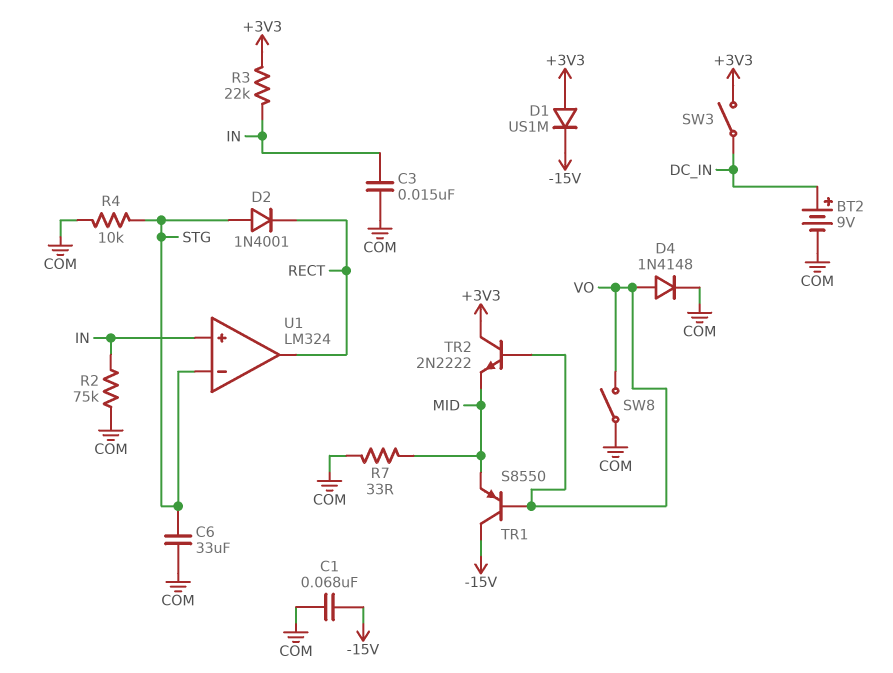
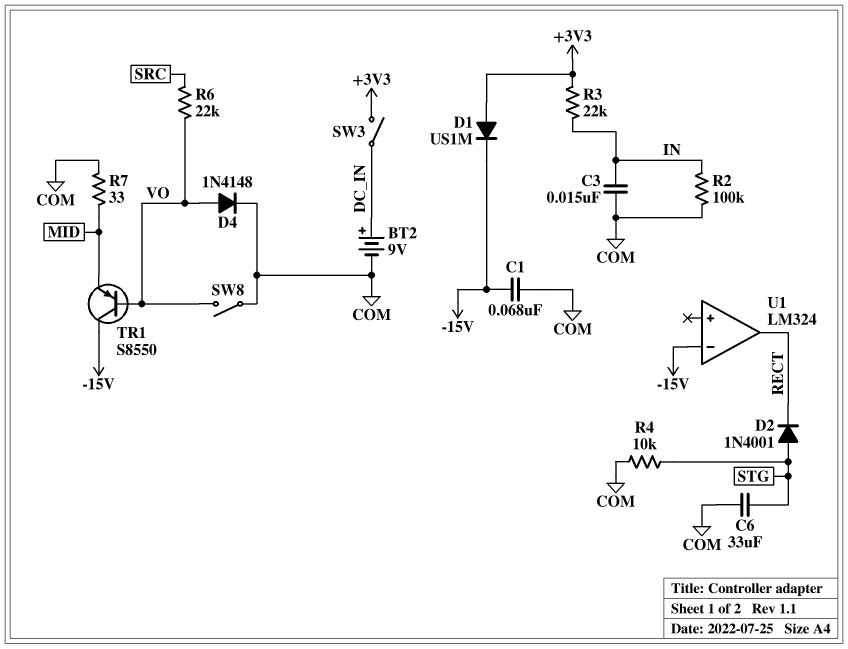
R2: 75k (COM, IN) -> 100k (COM, IN)
R6: none -> 22k (SRC, VO)
TR2: NPN 2N2222 (B VO, C +3V3, E MID) -> none
U1 pin in+: IN -> none
U1 pin in-: STG -> -15V

